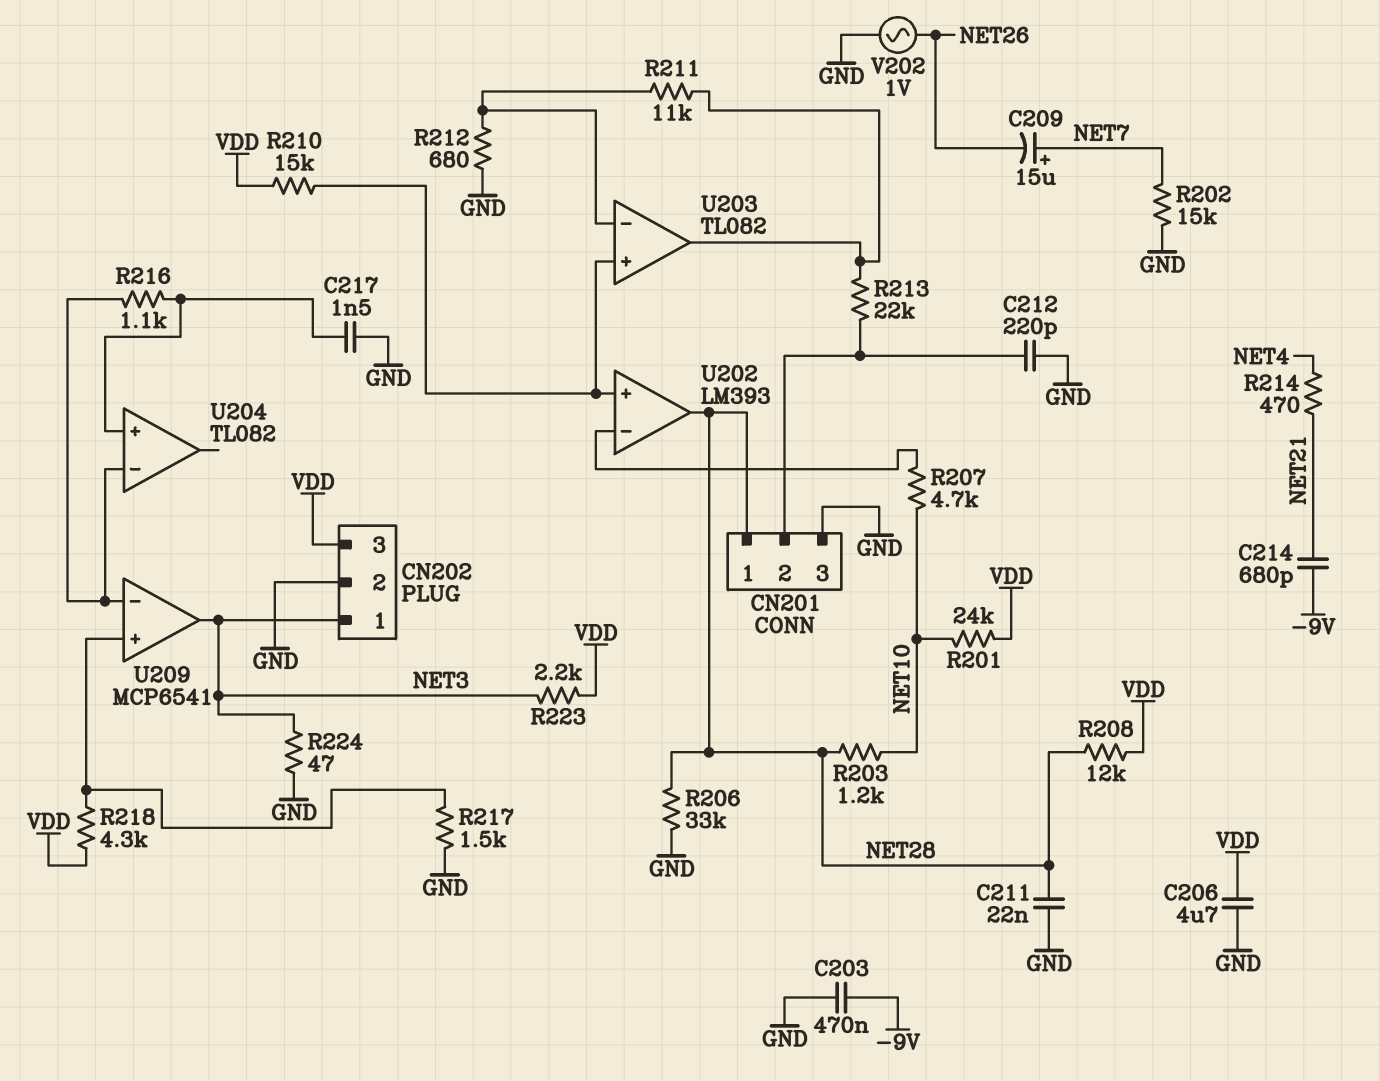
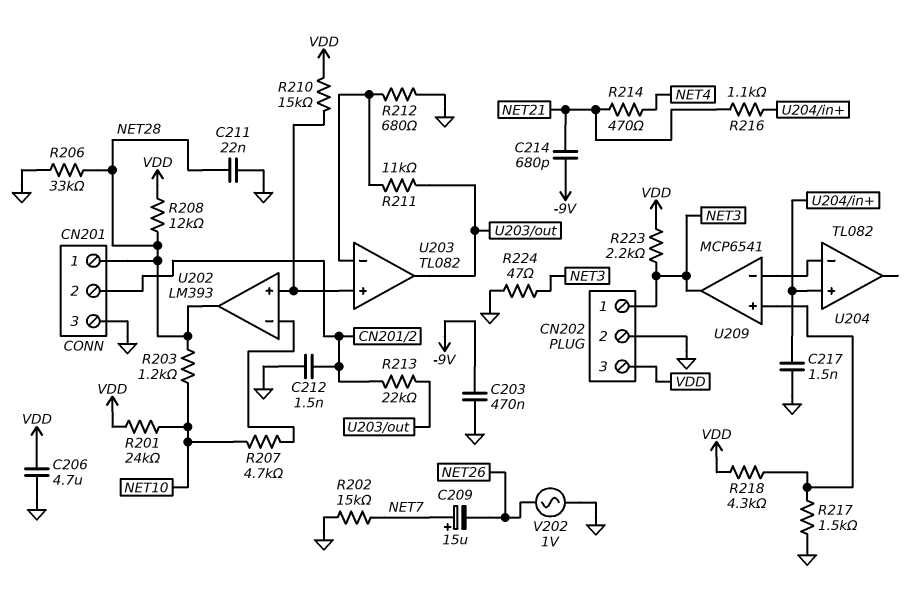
C212: 220pF (CN201/2, GND) -> 1.5nF (CN201/2, GND)
R216: 1.1k (U204/in+, U204/in-) -> 1.1k (NET21, U204/in+)

